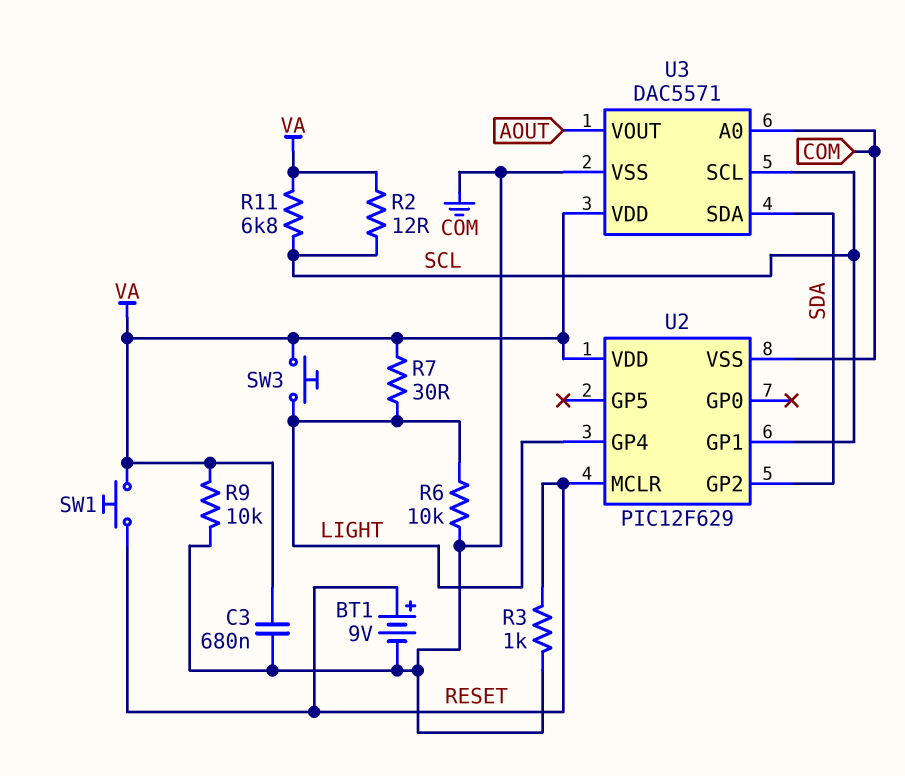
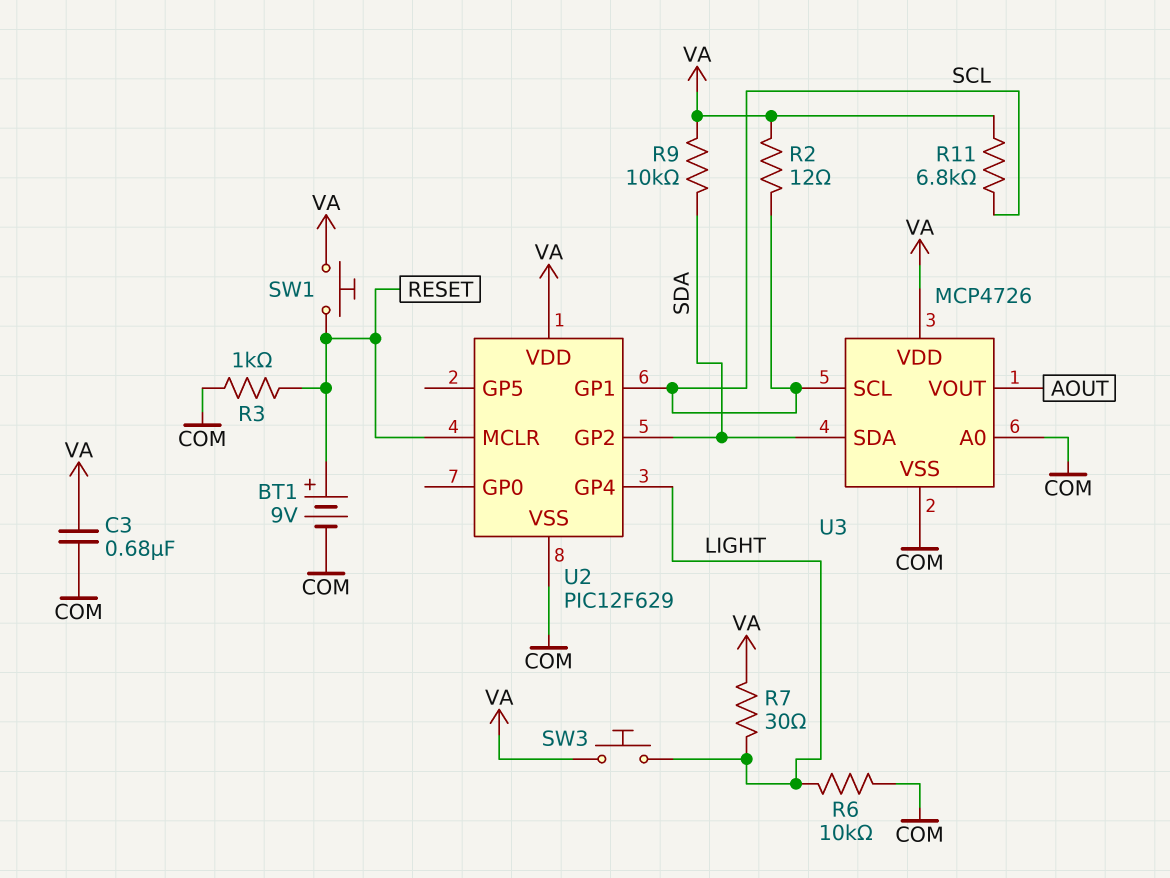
R9: 10k (COM, VA) -> 10k (SDA, VA)
U3: DAC5571 -> MCP4726

